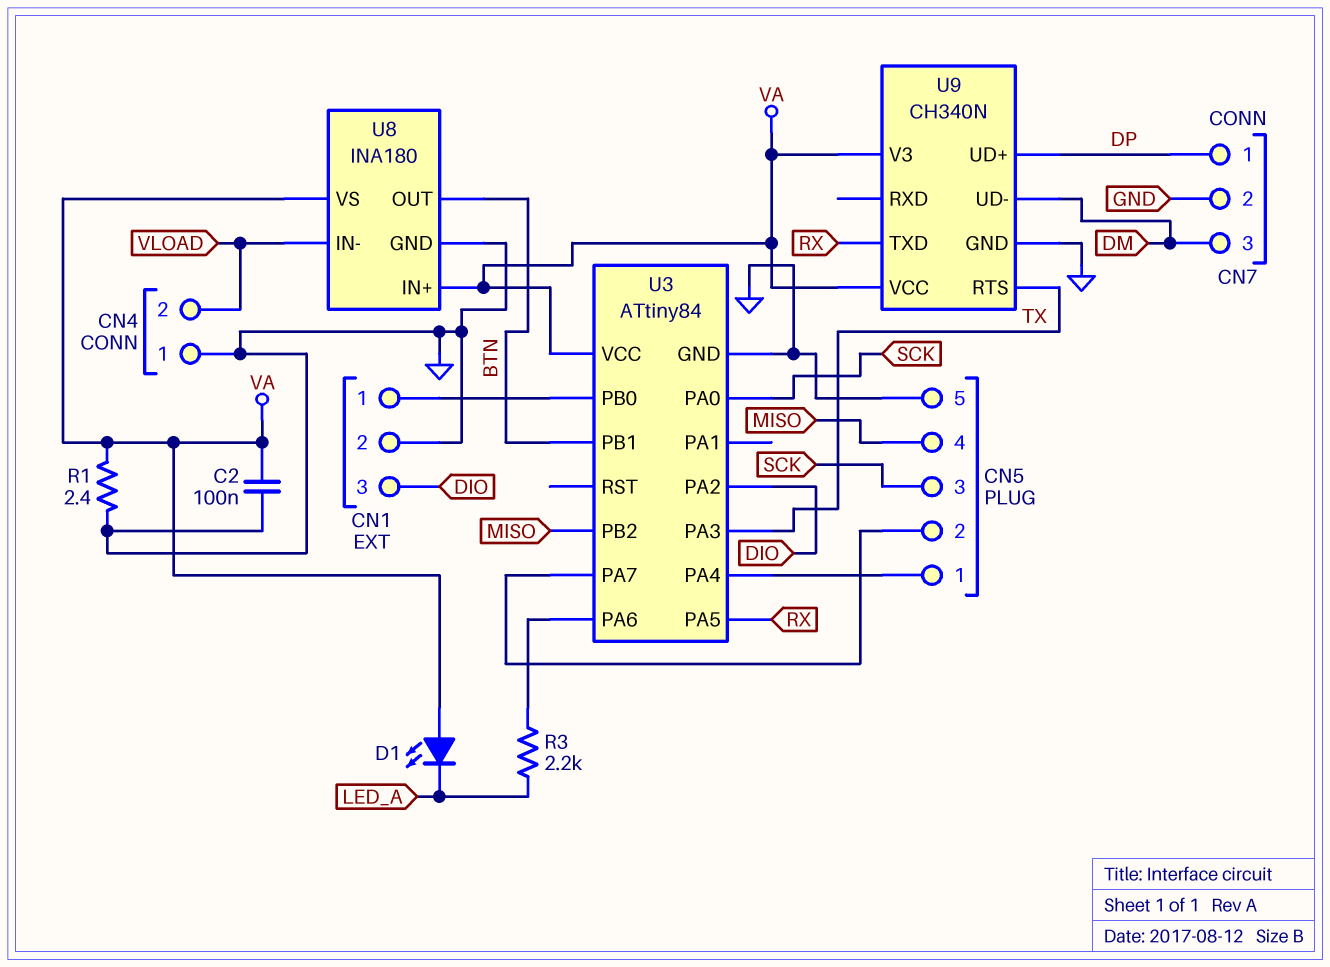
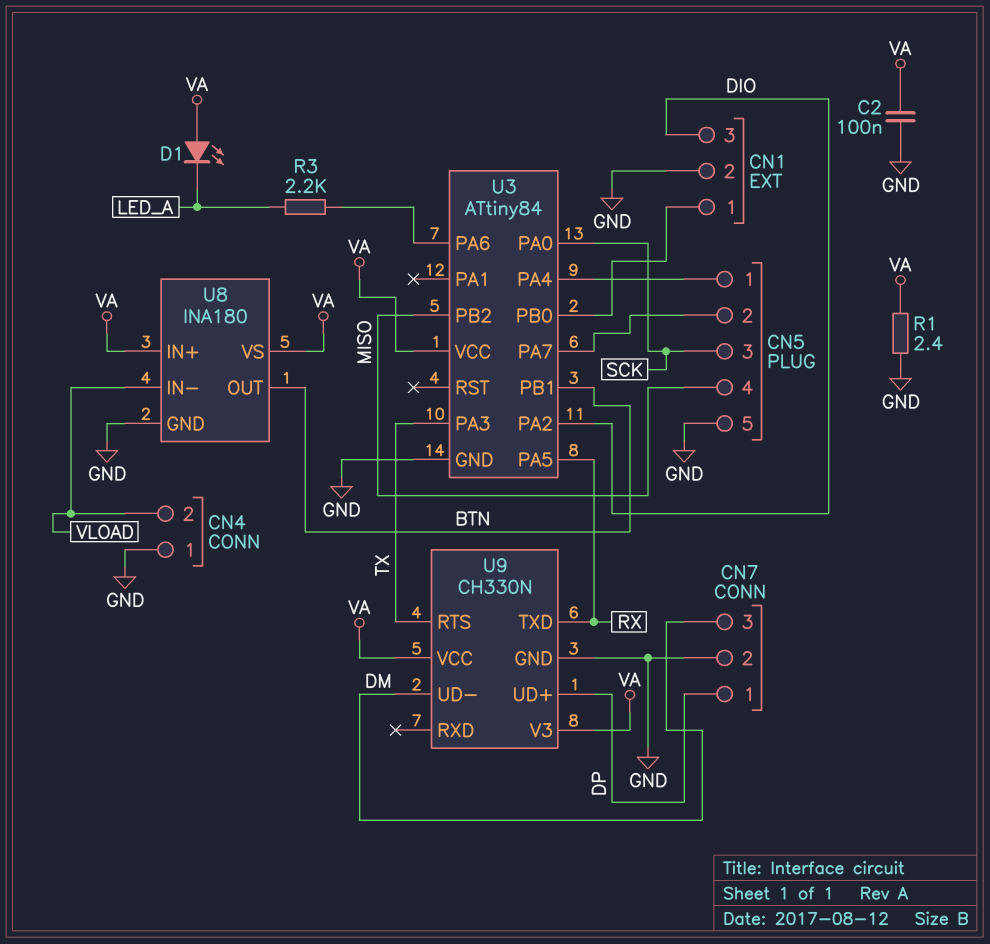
U9: CH340N -> CH330N

